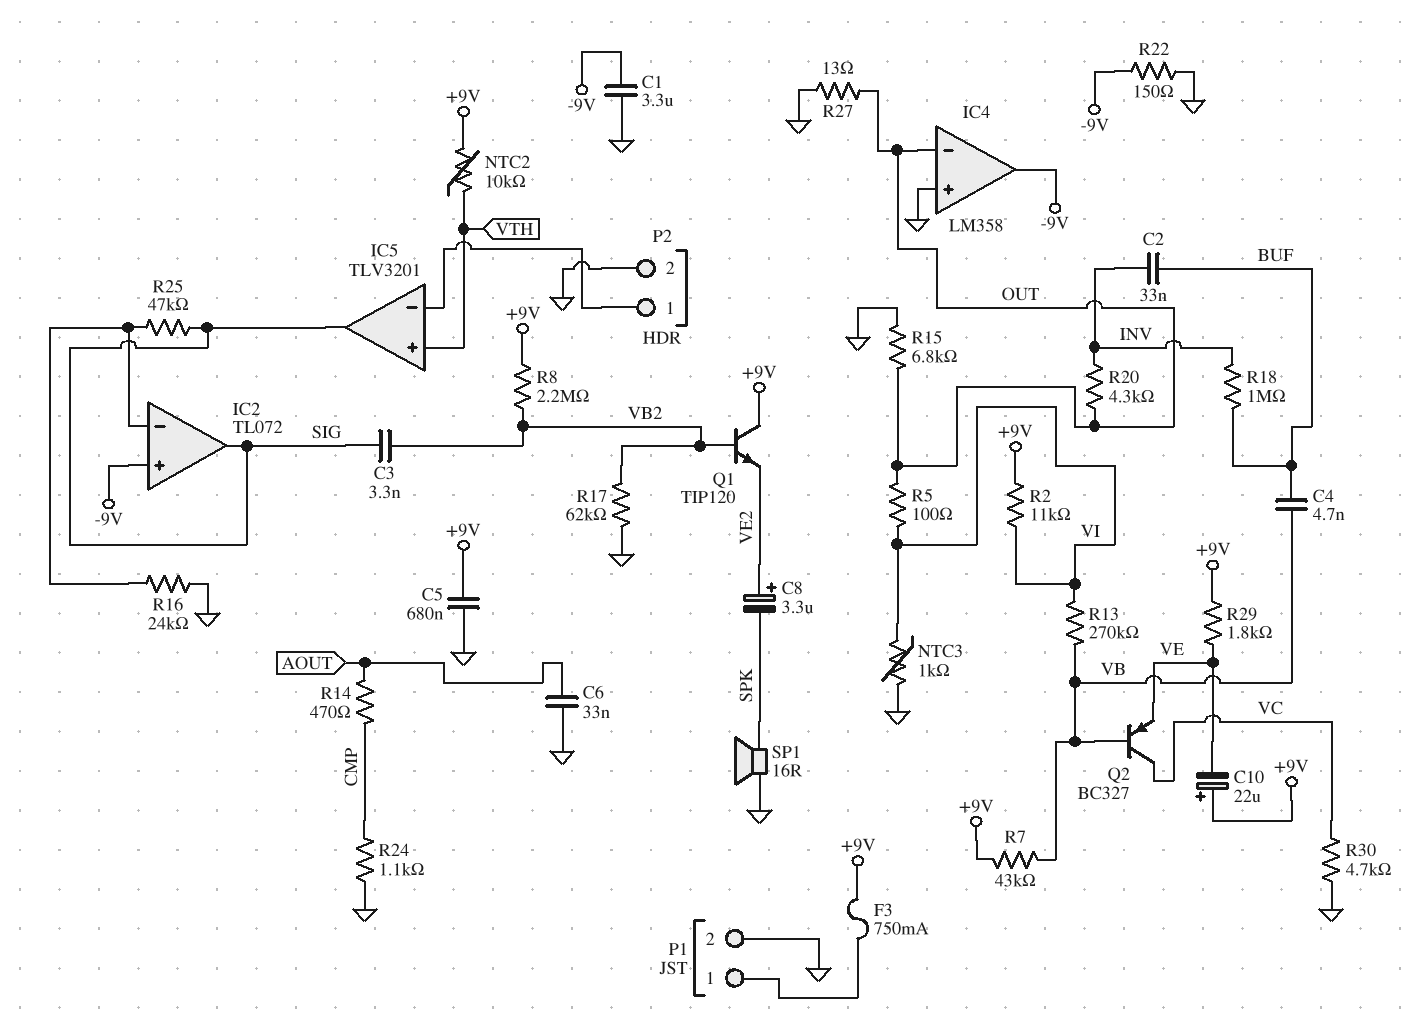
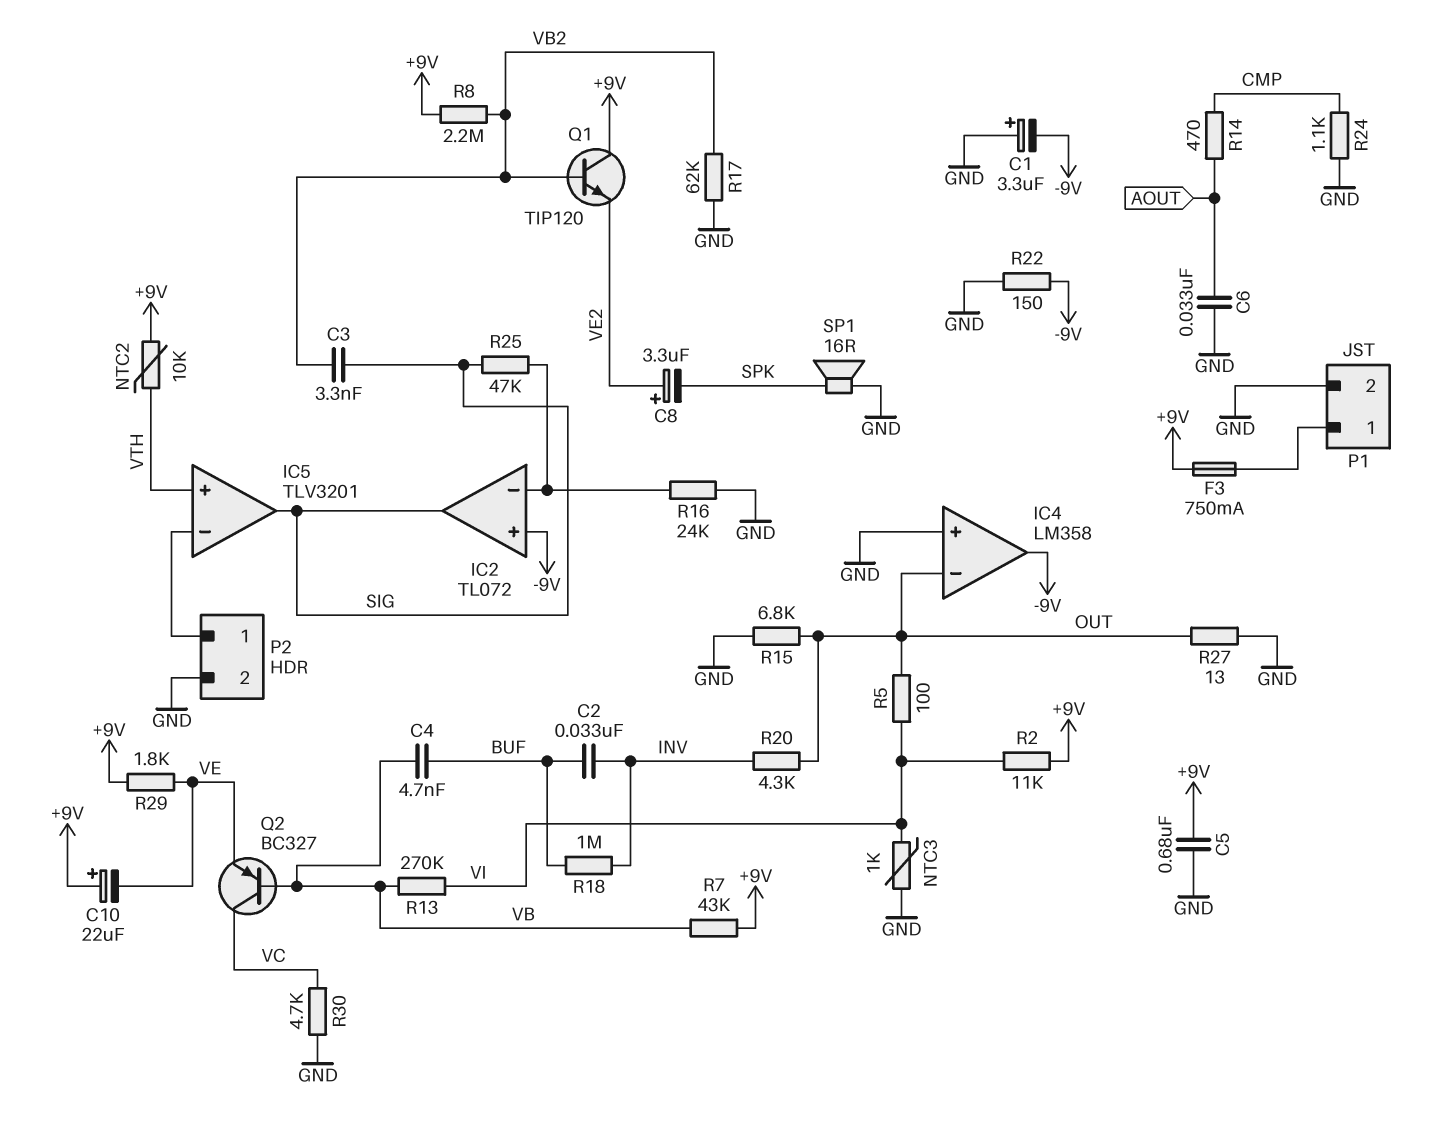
C1: 3.3uF (-9V, GND) -> 3.3uF (plus GND, minus -9V)

